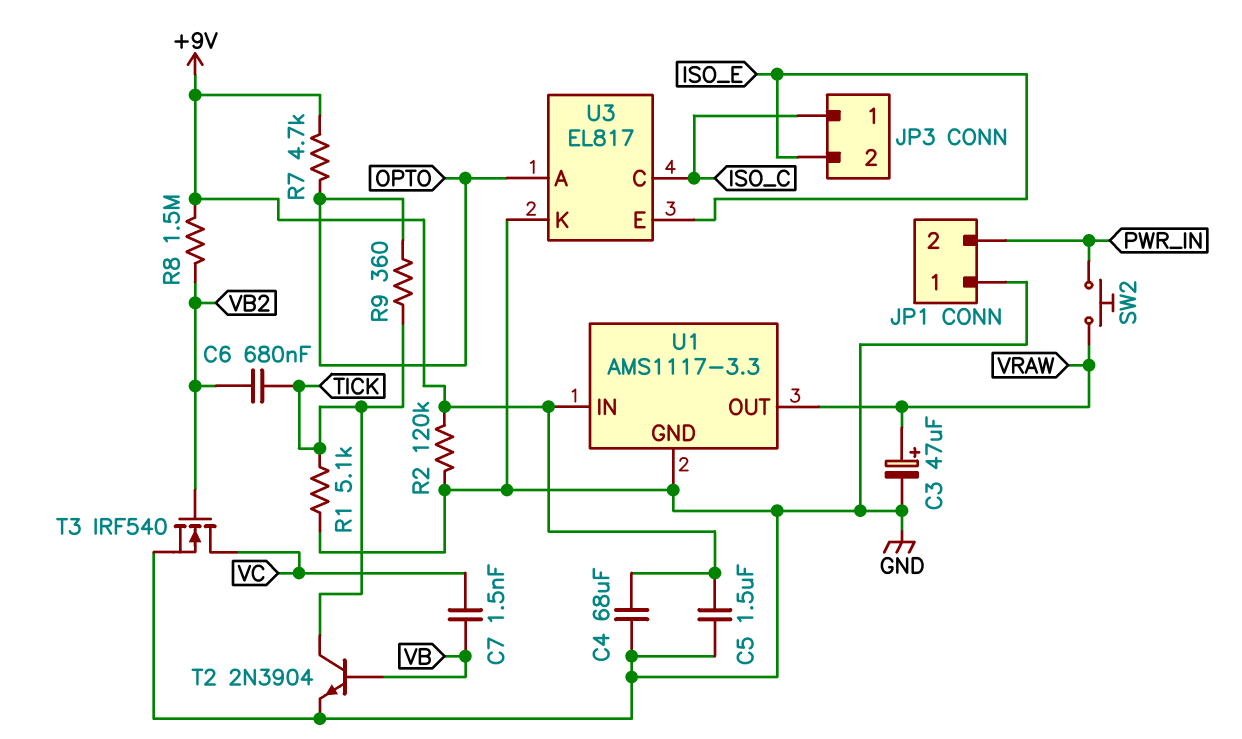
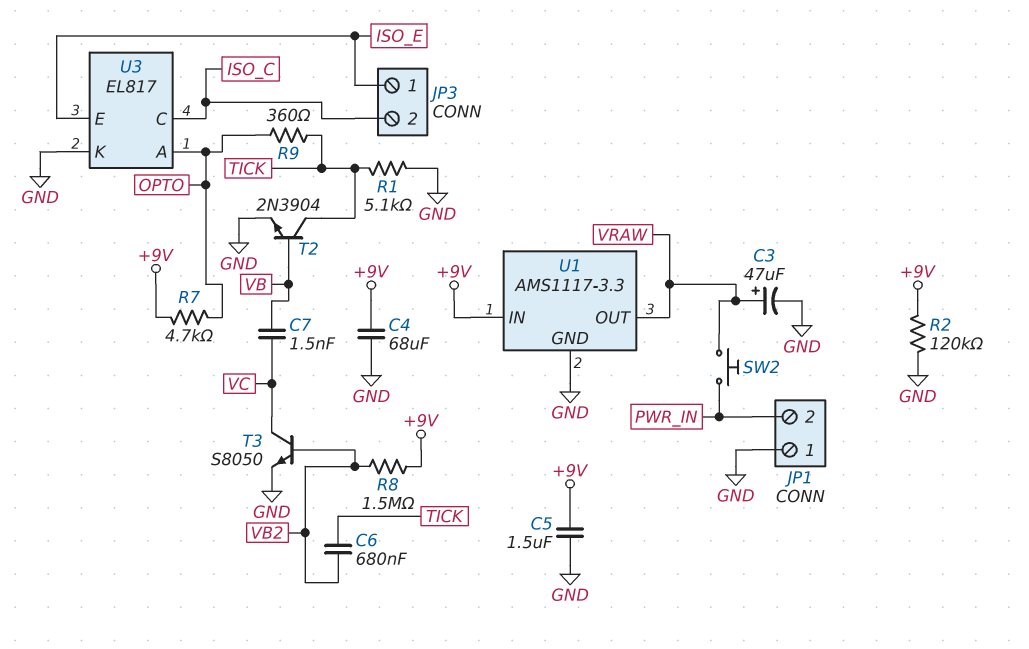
JP3 pin 1: ISO_C -> ISO_E
JP3 pin 2: ISO_E -> ISO_C
T3: NMOS IRF540 (G VB2, D VC, S GND) -> NPN S8050 (B VB2, C VC, E GND)

